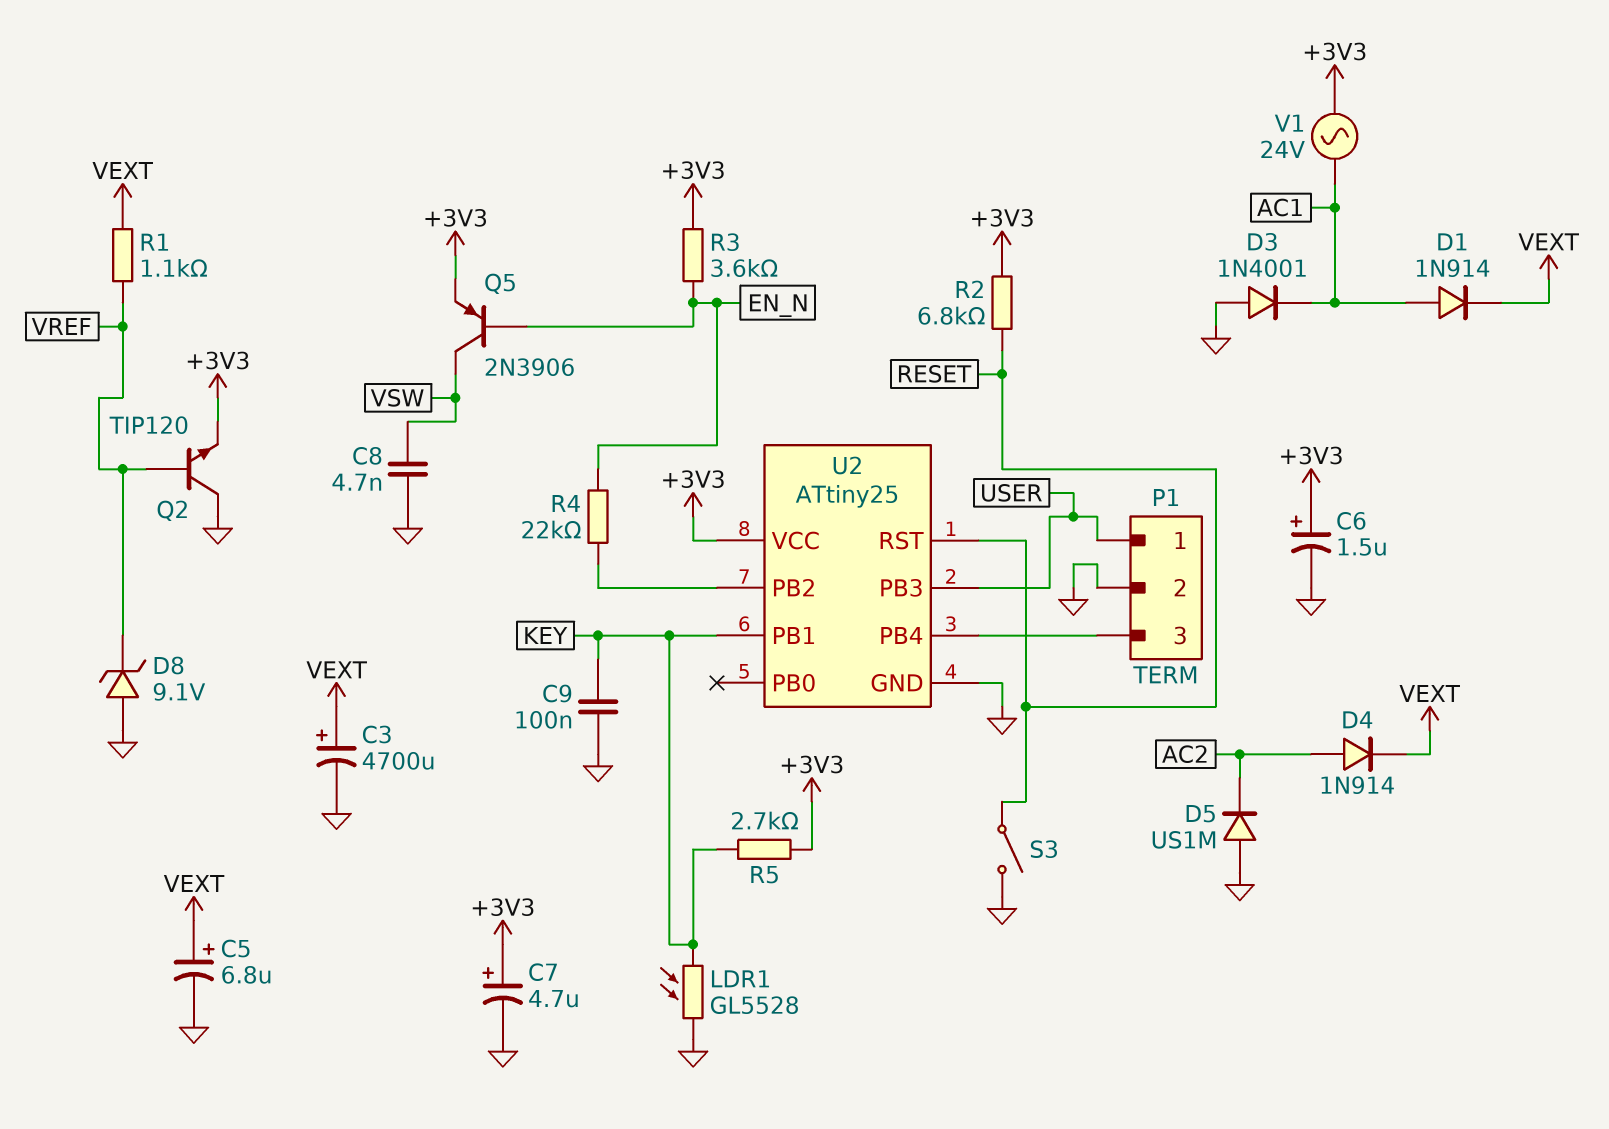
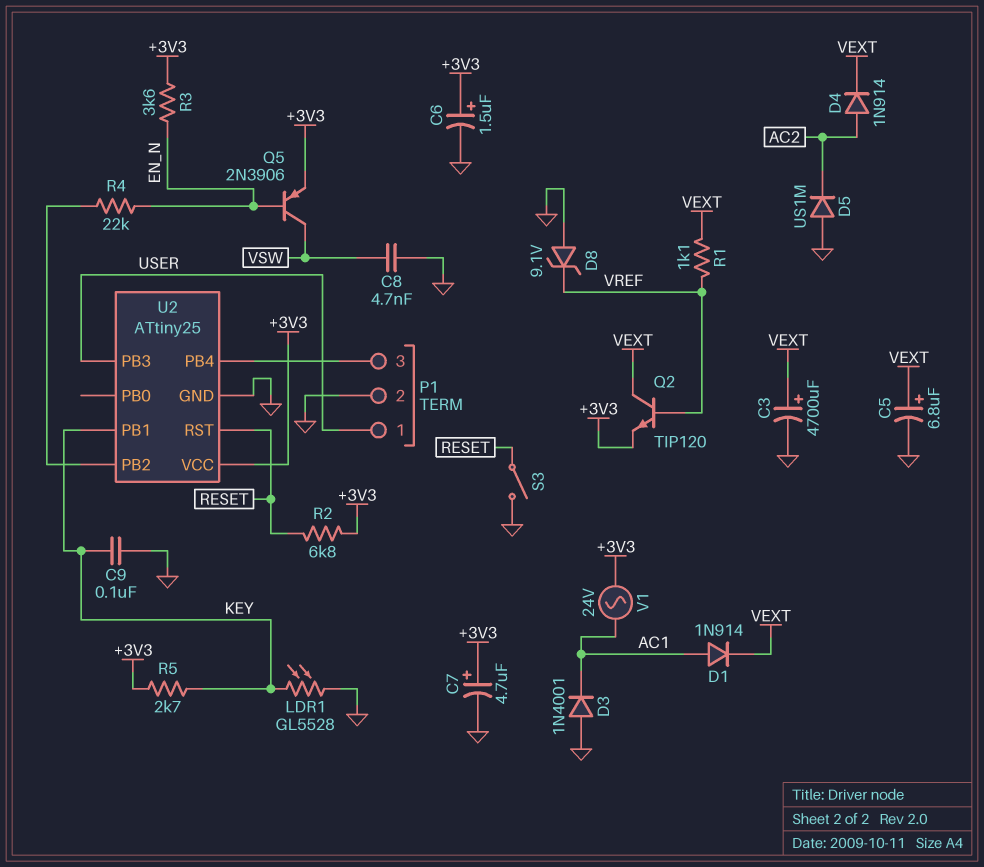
Q2: NPN TIP120 (B VREF, C GND, E +3V3) -> NPN TIP120 (B VREF, C VEXT, E +3V3)

